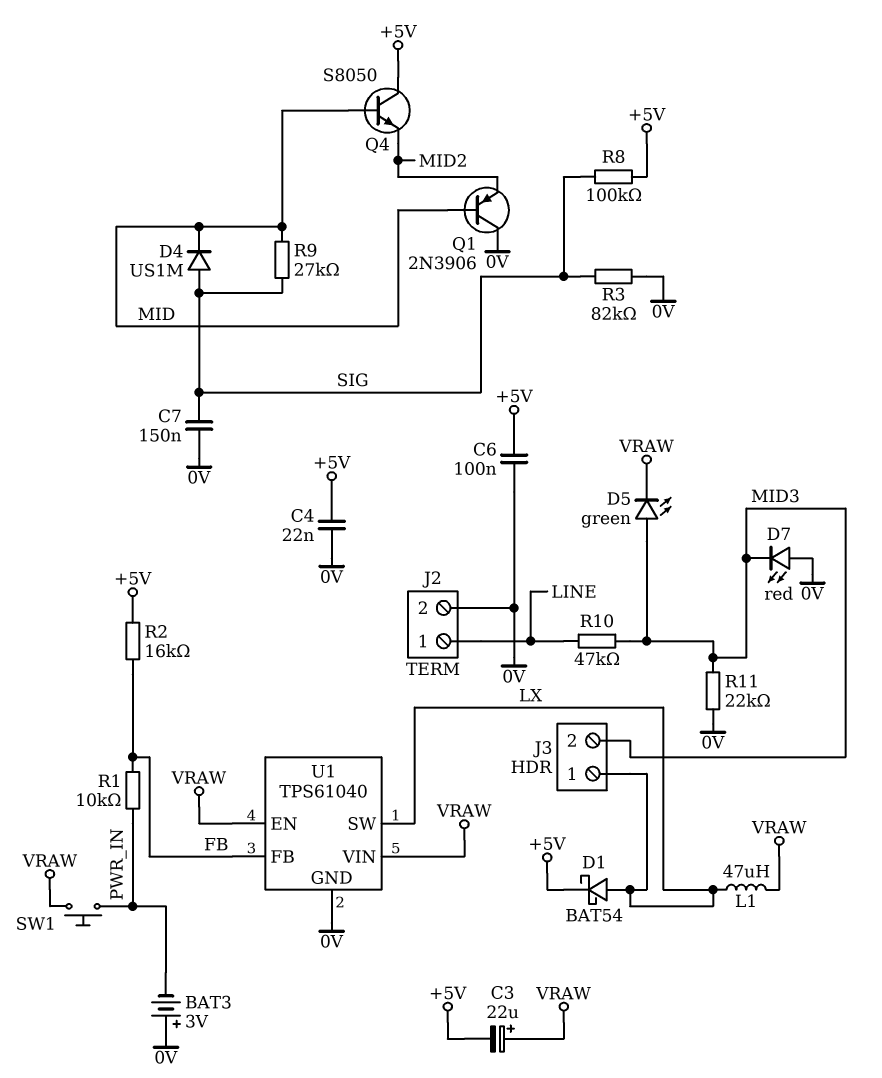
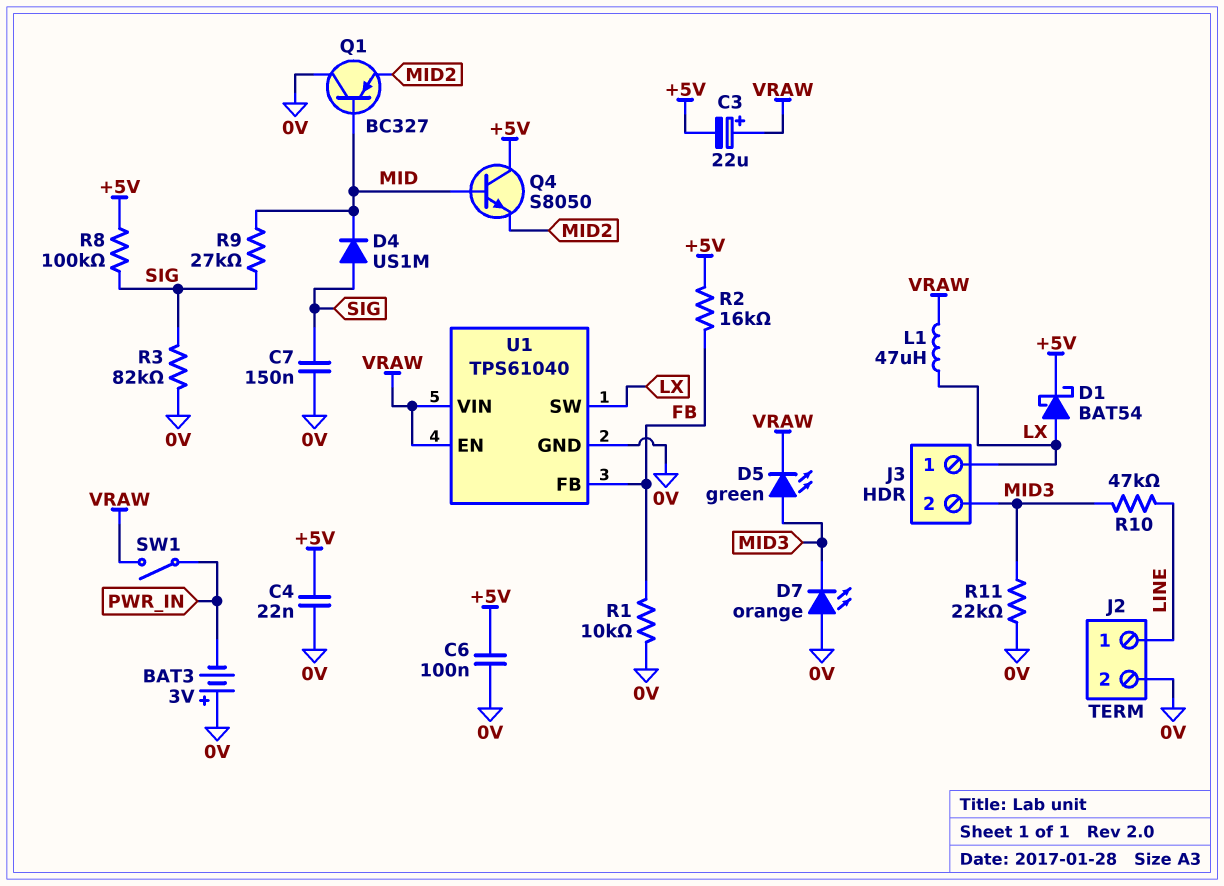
D7: LED red (A 0V, K MID3) -> LED orange (A 0V, K MID3)
Q1: PNP 2N3906 (B MID, C 0V, E MID2) -> PNP BC327 (B MID, C 0V, E MID2)
R1: 10k (FB, PWR_IN) -> 10k (0V, FB)
SW1: button (PWR_IN, VRAW) -> switch (PWR_IN, VRAW)

